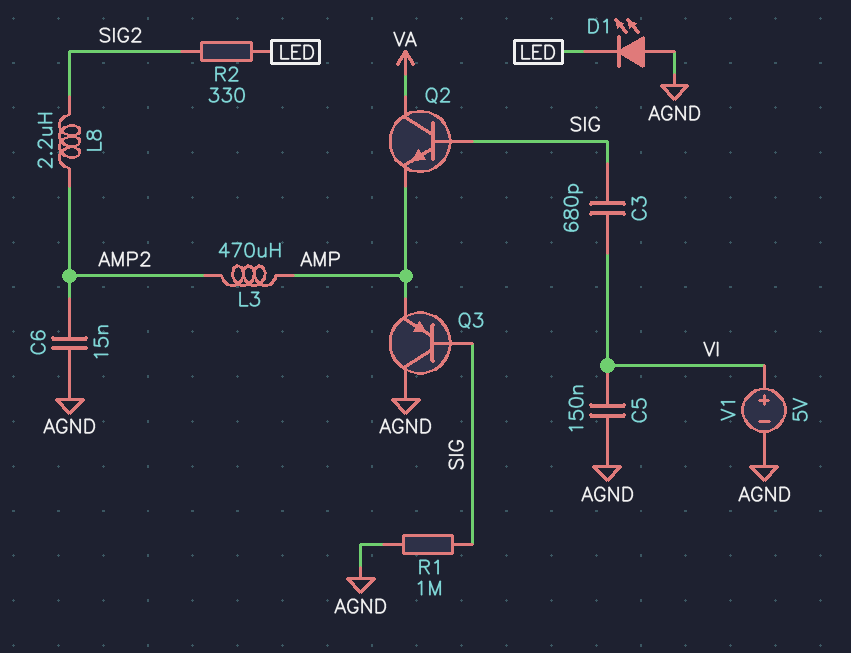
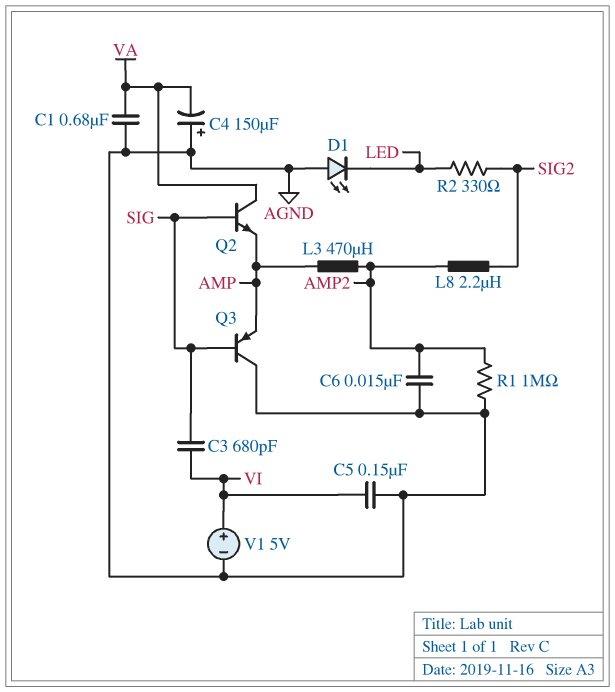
C1: none -> 680nF (AGND, VA)
C4: none -> 150uF (plus AGND, minus VA)
R1: 1M (AGND, SIG) -> 1M (AGND, AMP2)

